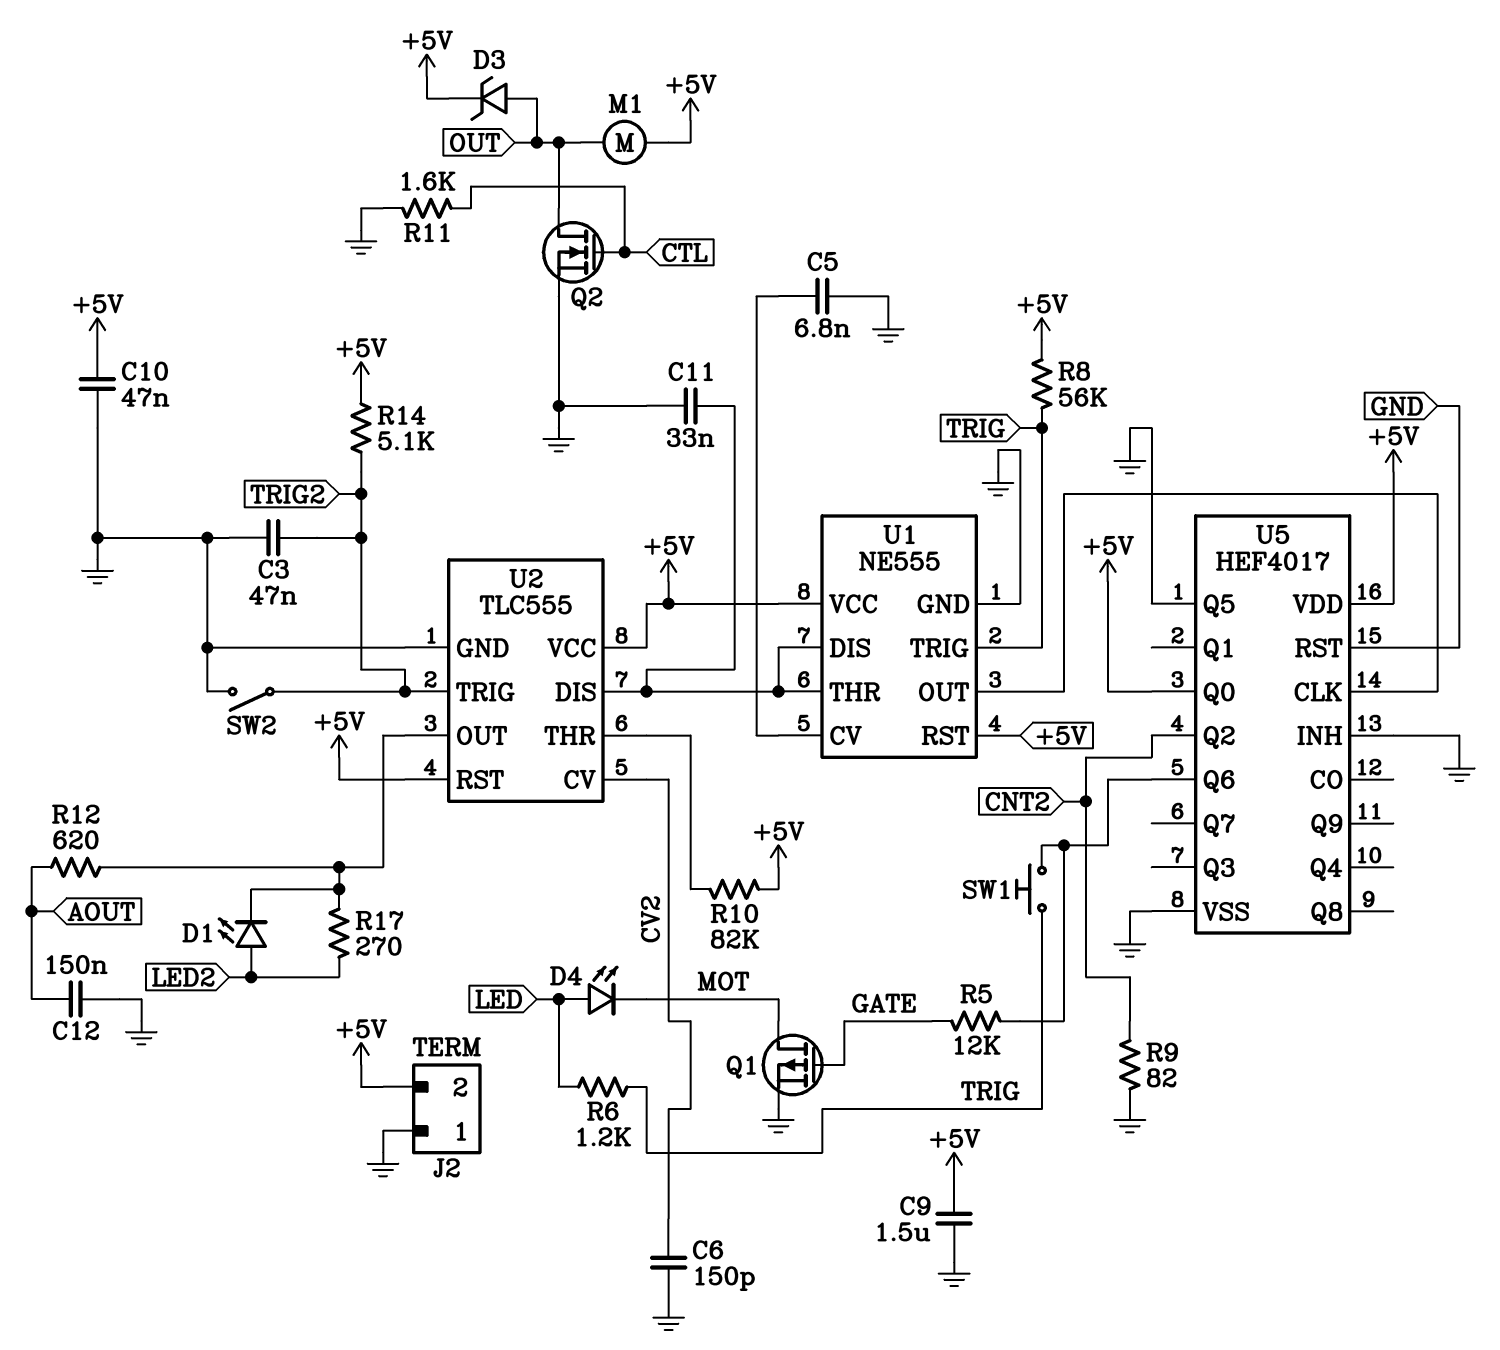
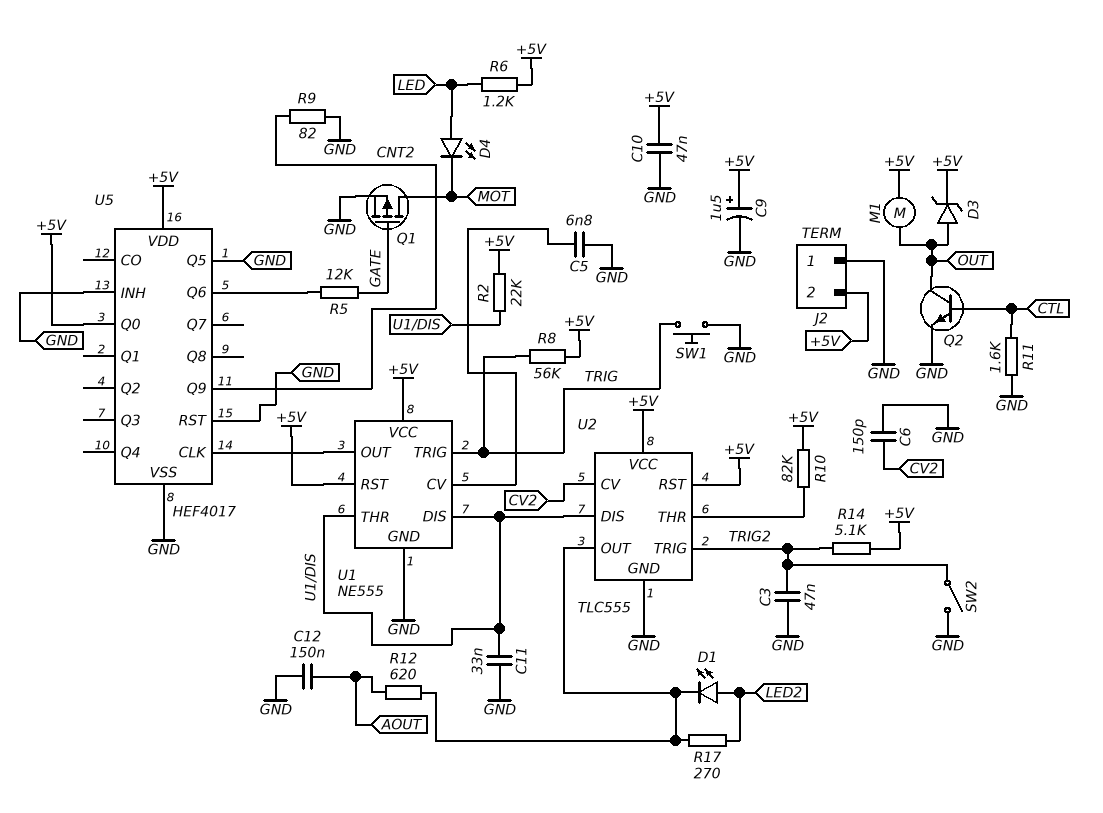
C9: 1.5uF (+5V, GND) -> 1.5uF (plus +5V, minus GND)
Q2: NMOS (G CTL, D OUT, S GND) -> NPN (B CTL, C OUT, E GND)
R2: none -> 22k (+5V, U1/DIS)
R6: 1.2k (LED, TRIG) -> 1.2k (+5V, LED)
SW1: button (TRIG, U5/Q6) -> button (GND, TRIG)
U5 pin Q2: CNT2 -> none
U5 pin Q9: none -> CNT2

